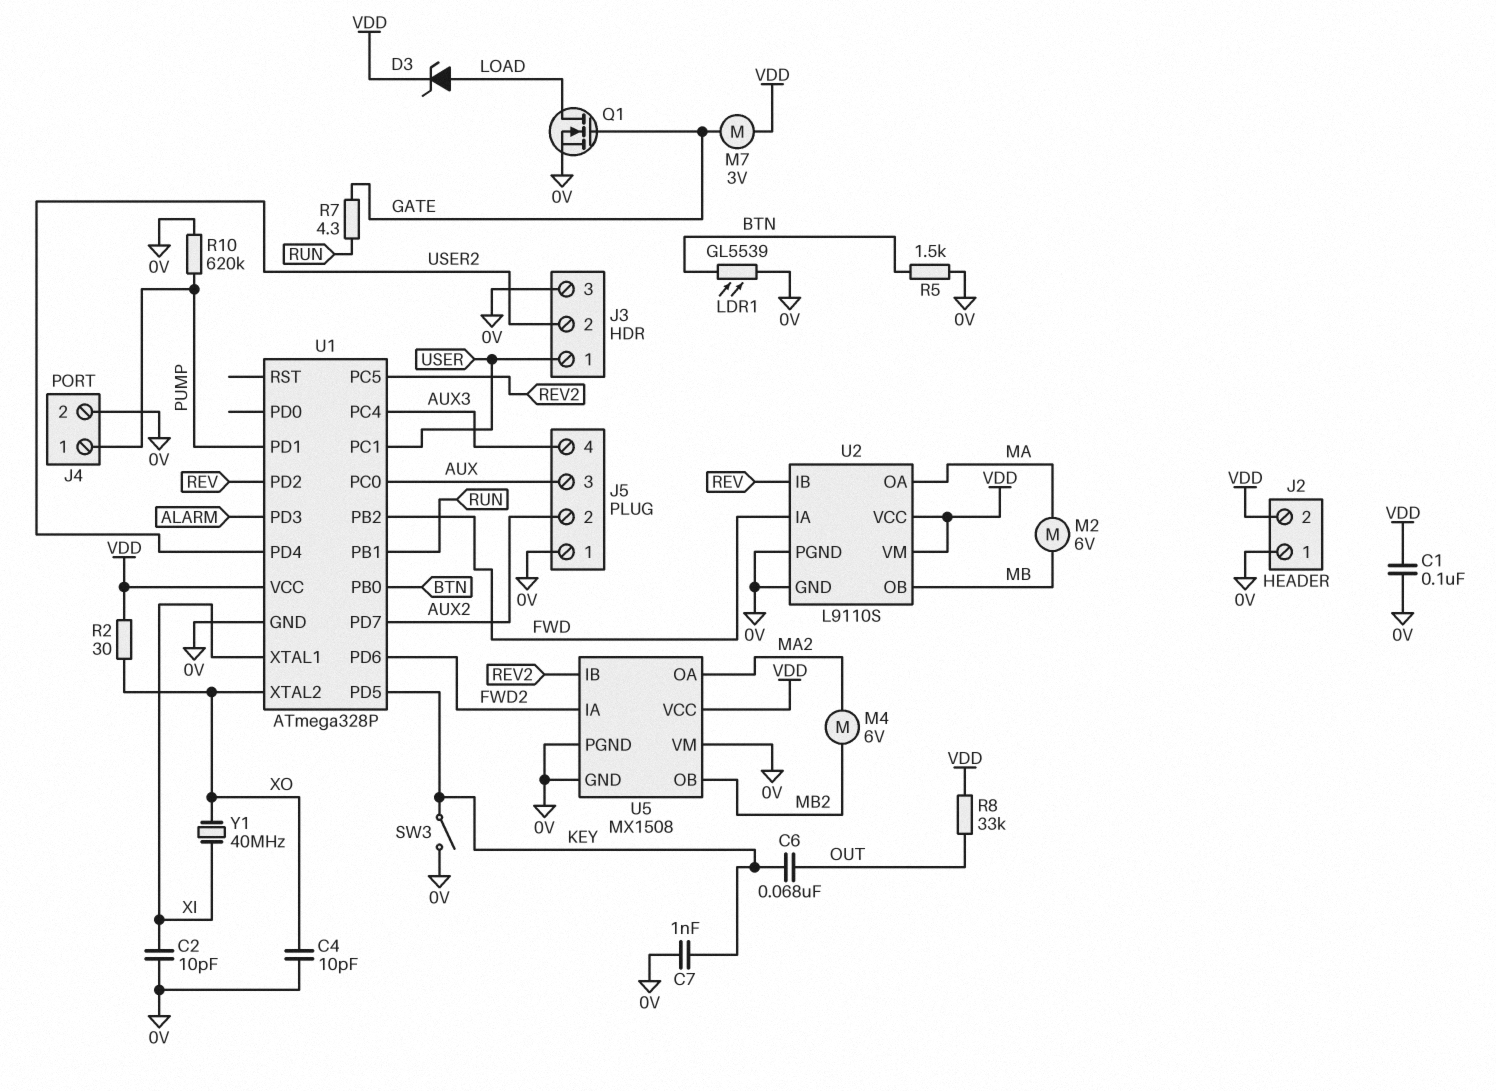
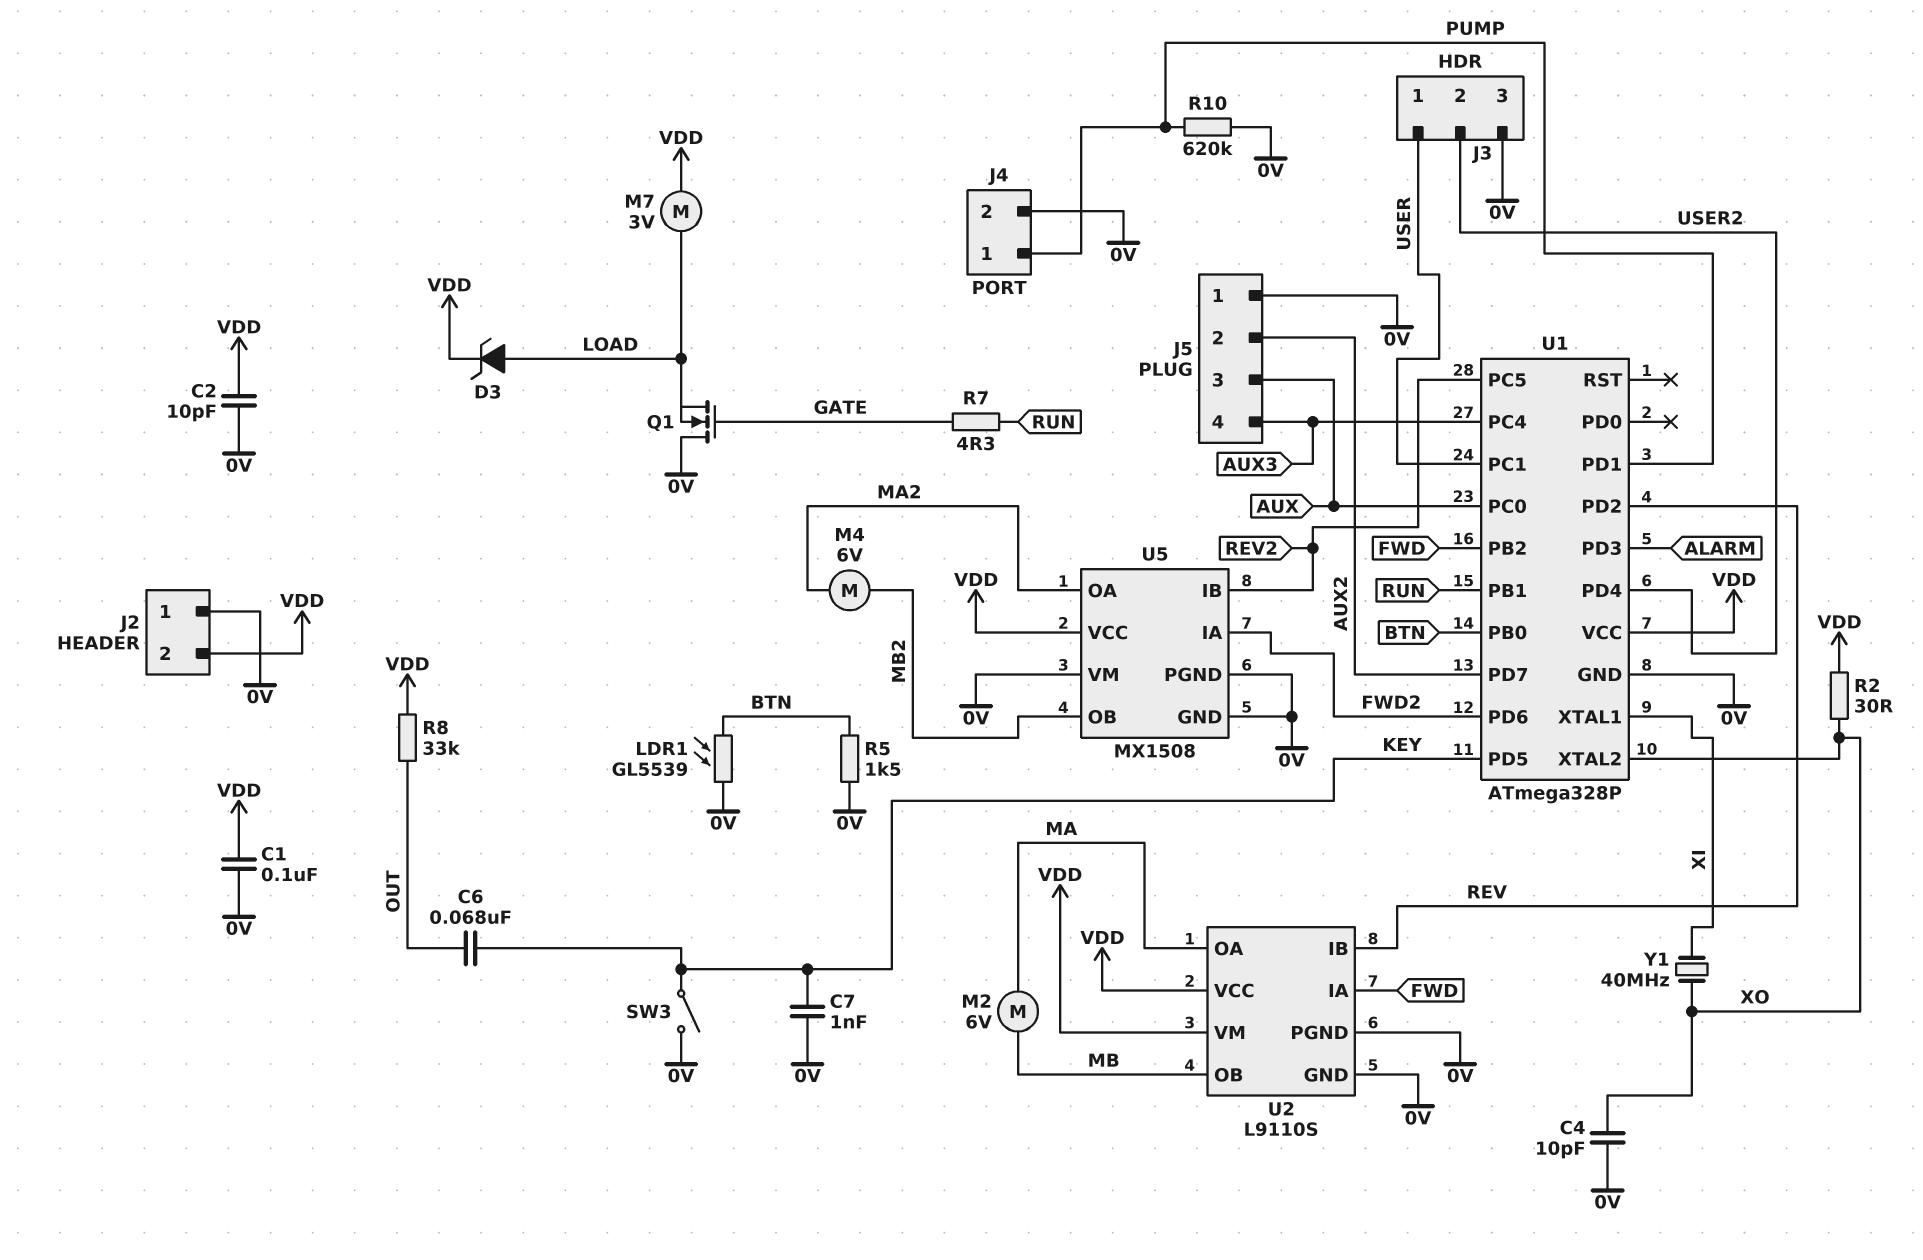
C2: 10pF (0V, XI) -> 10pF (0V, VDD)
M7: motor 3V (GATE, VDD) -> motor 3V (LOAD, VDD)
Q1: NMOS (G GATE, D LOAD, S 0V) -> NMOS (G GATE, D 0V, S LOAD)

